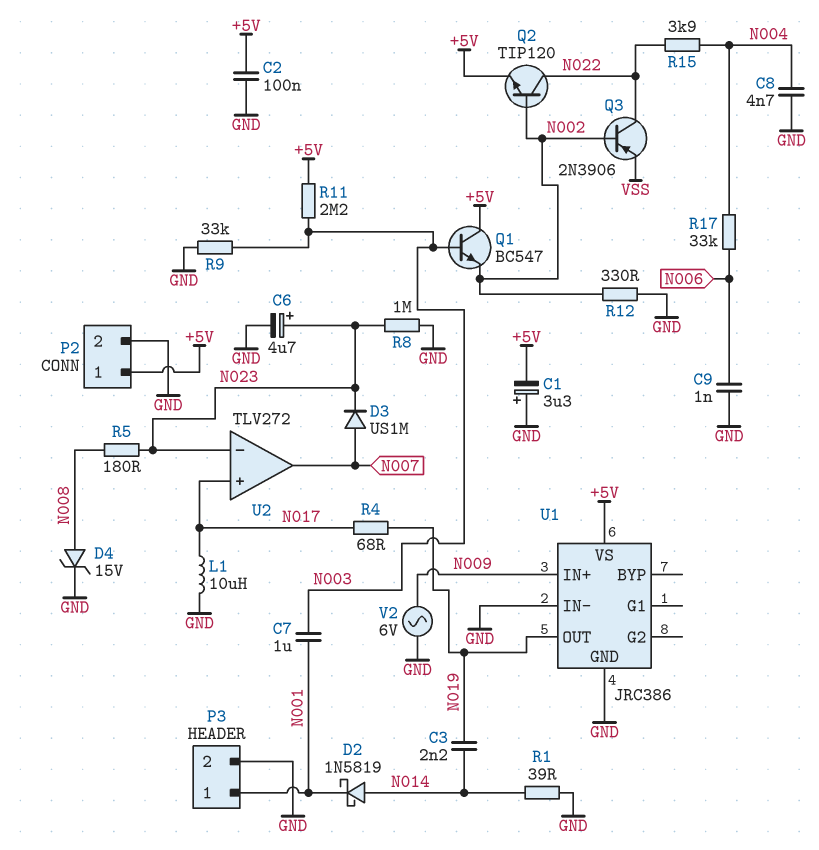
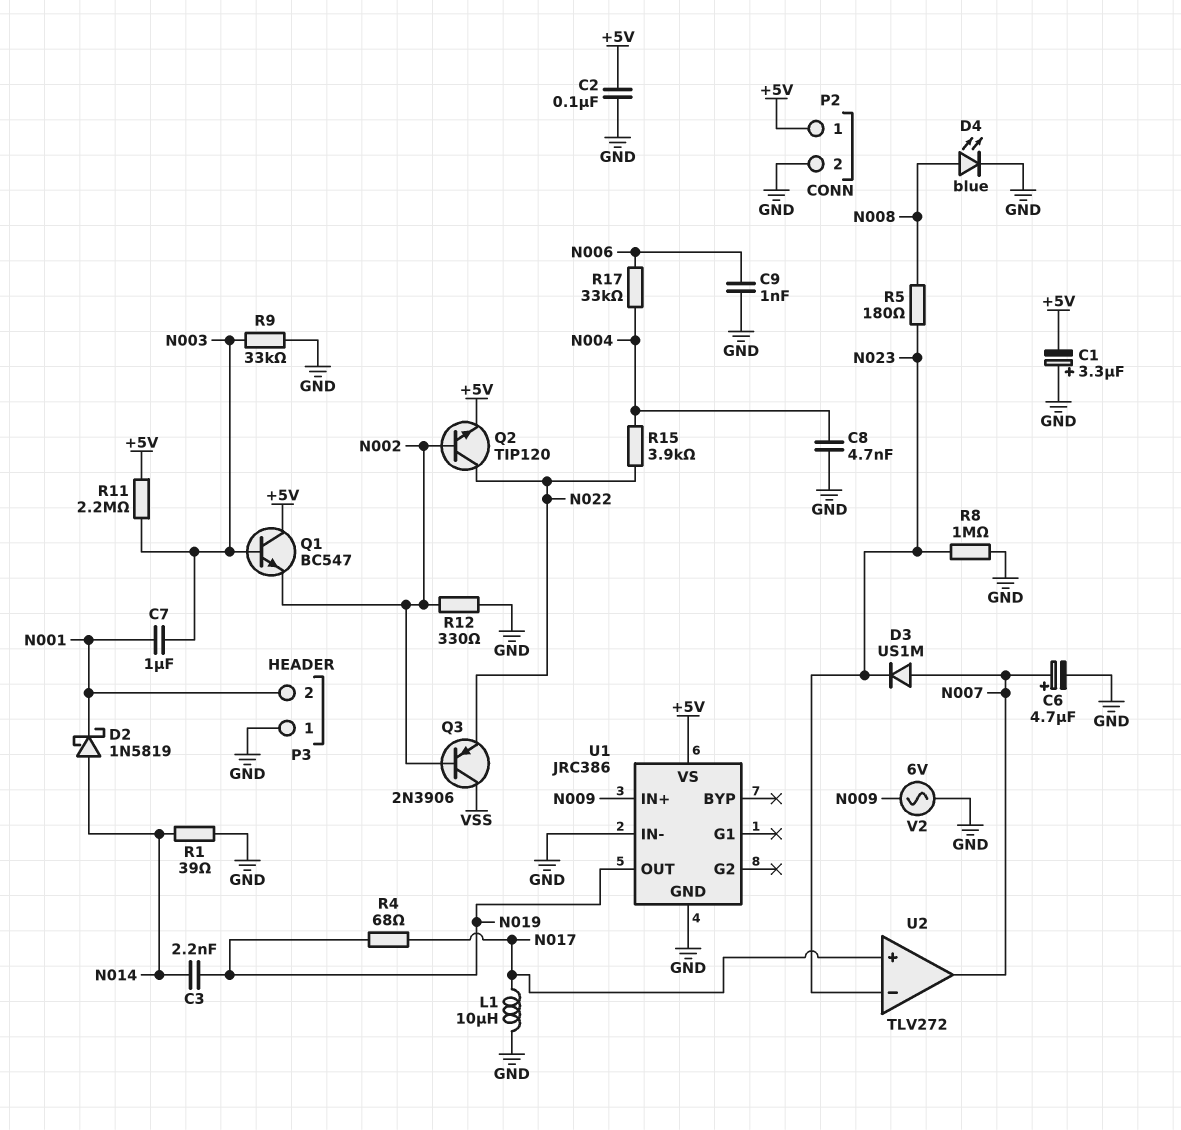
C6: 4.7uF (plus N023, minus GND) -> 4.7uF (plus N007, minus GND)
D4: zener 15V (A N008, K GND) -> LED blue (A N008, K GND)
P3 pin 1: N001 -> GND
P3 pin 2: GND -> N001
Q3: PNP 2N3906 (B N002, C N022, E VSS) -> PNP 2N3906 (B N002, C VSS, E N022)

